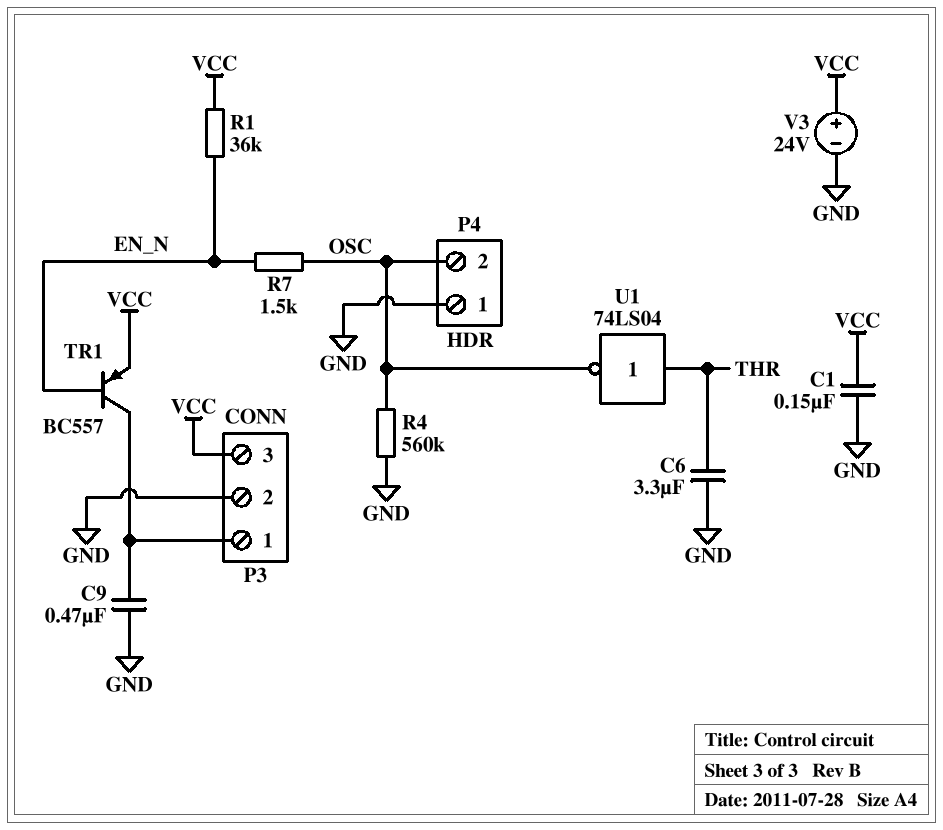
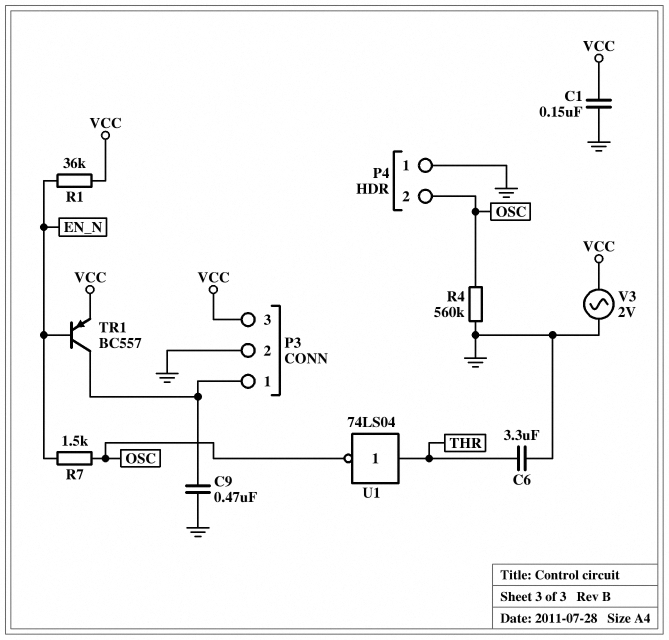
V3: 24V (plus VCC, minus GND) -> AC 2V (GND, VCC)

